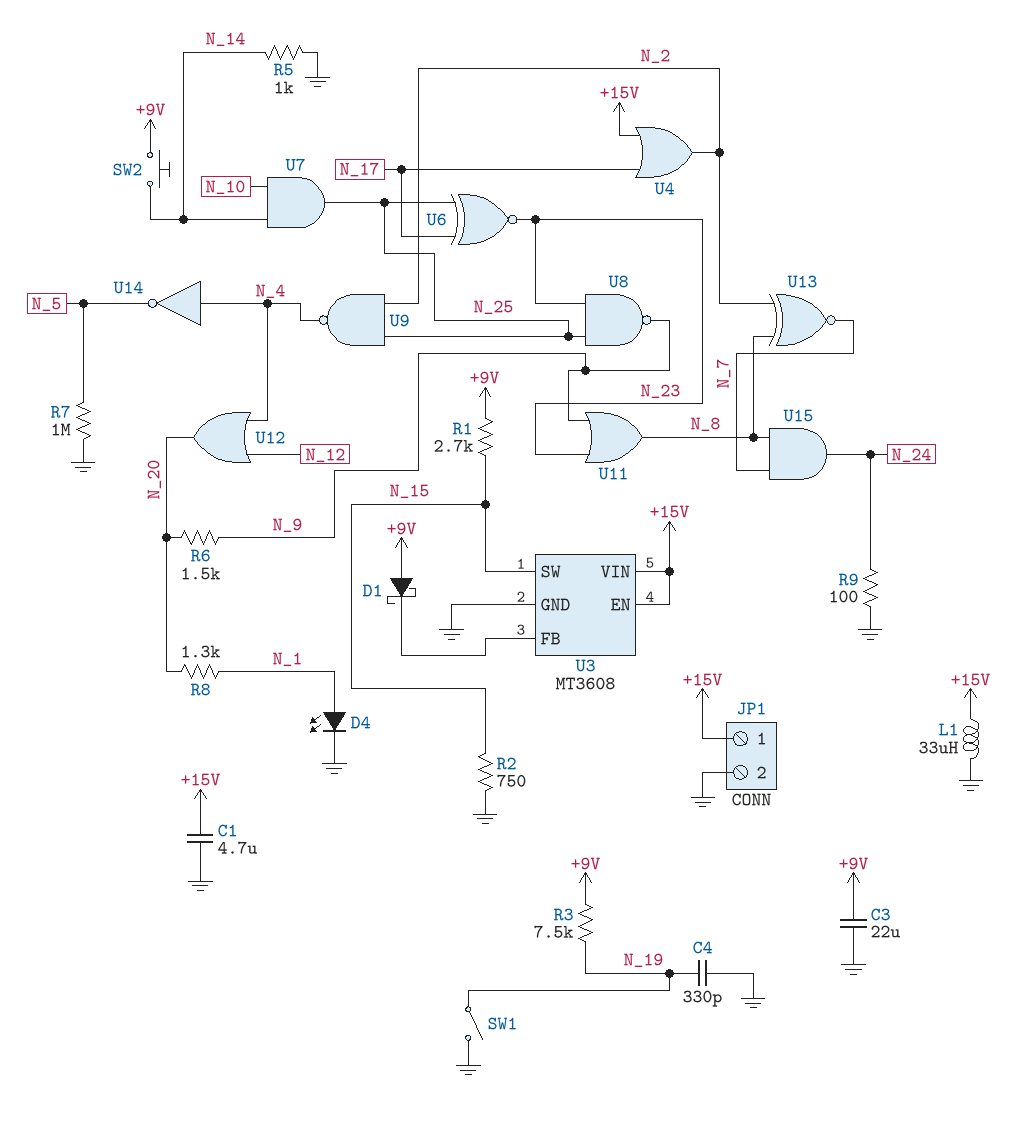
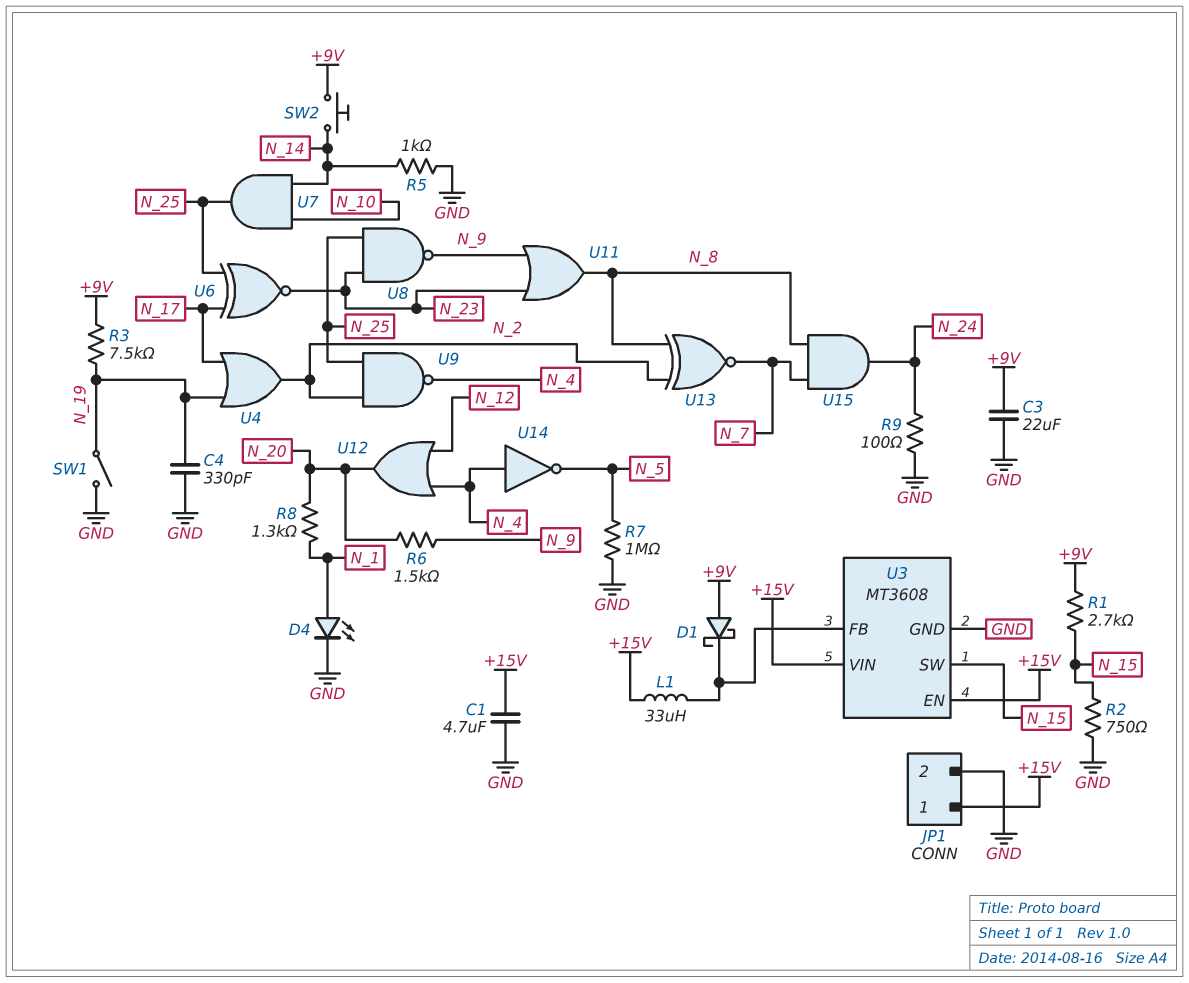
L1: 33uH (+15V, GND) -> 33uH (+15V, U3/FB)
U4: OR (in +15V, in N_17, out N_2) -> OR (in N_17, in N_19, out N_2)

